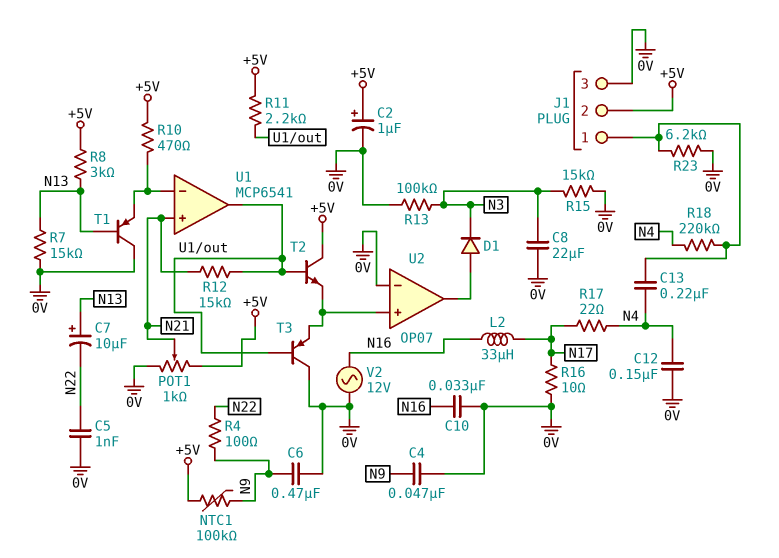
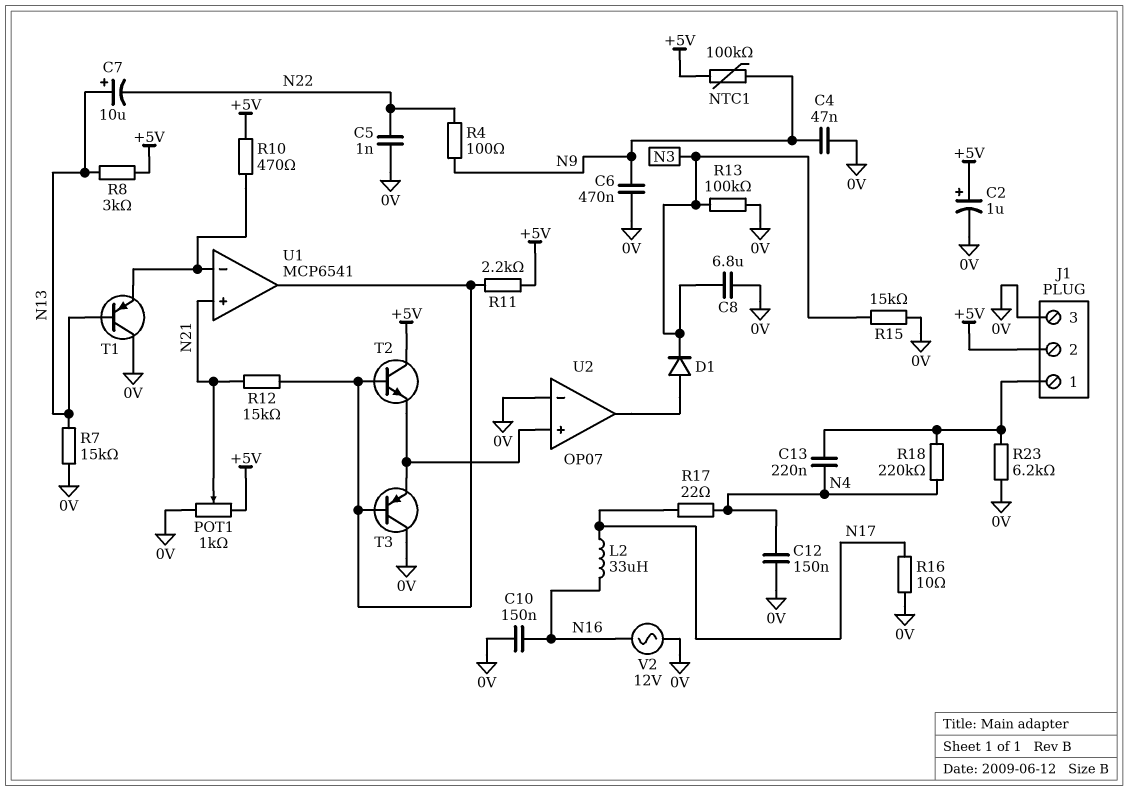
C8: 22uF (0V, N3) -> 6.8uF (0V, N3)
C10: 33nF (0V, N16) -> 150nF (0V, N16)

